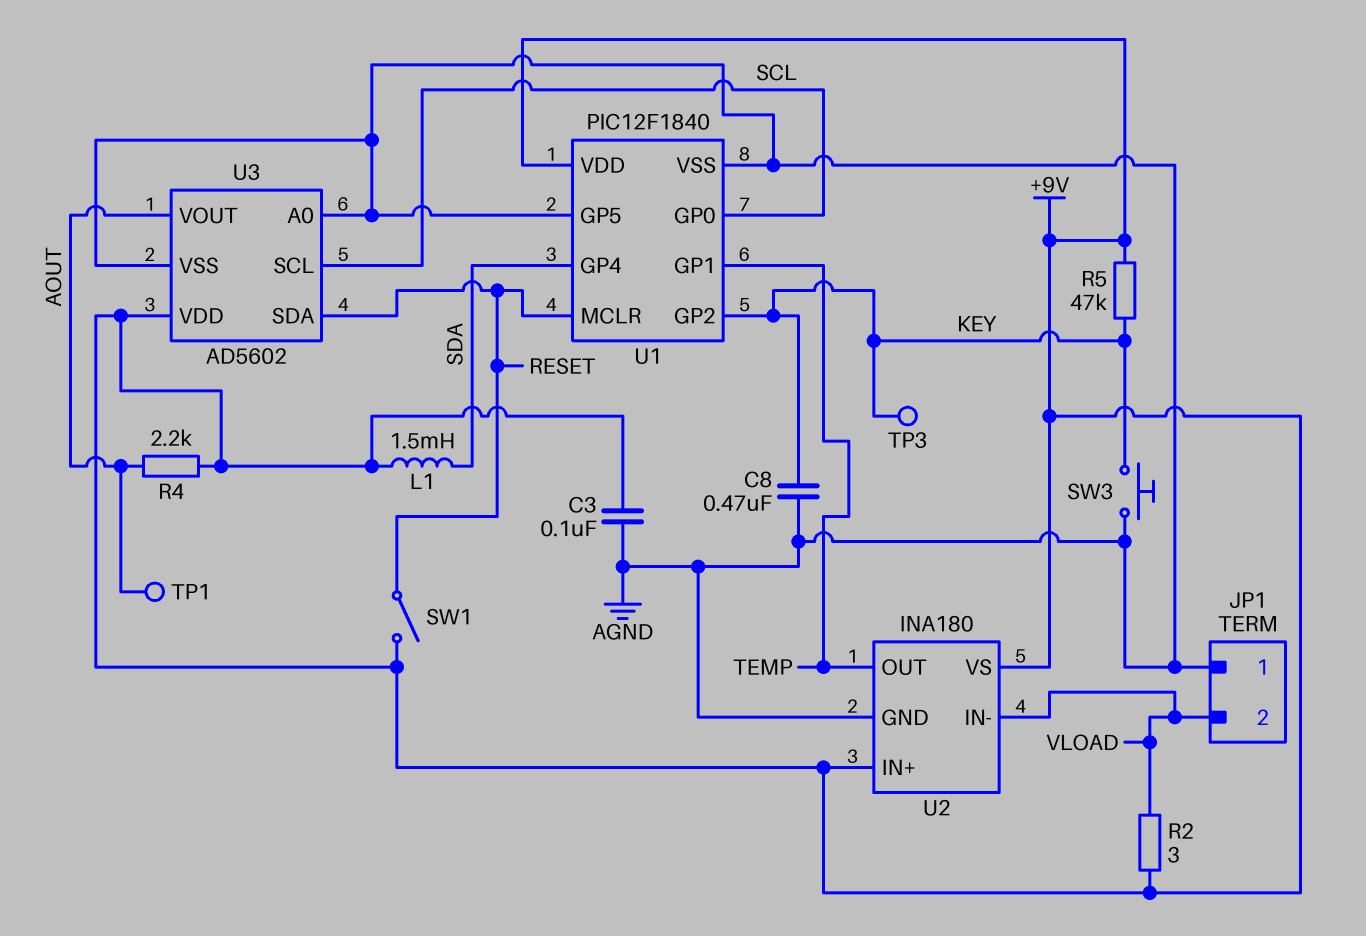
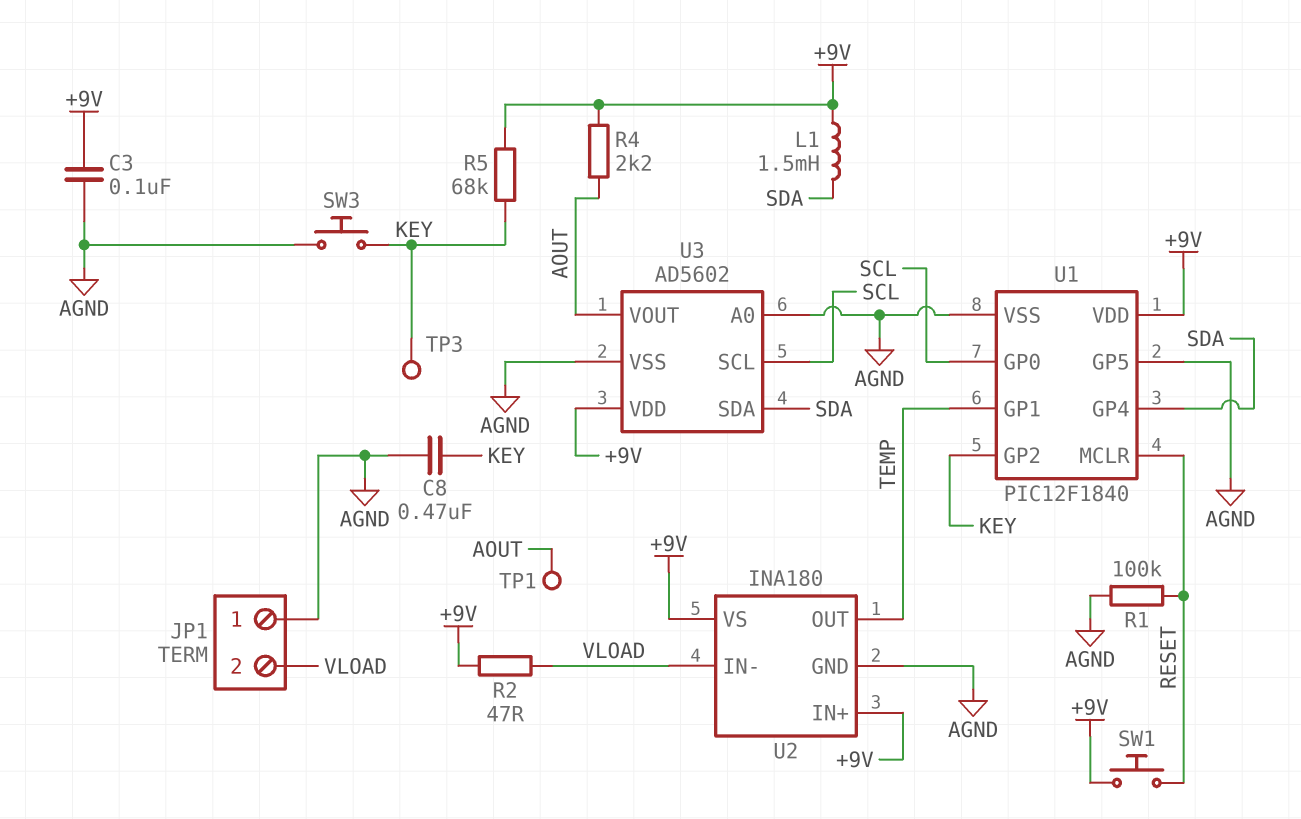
R1: none -> 100k (AGND, RESET)
R2: 3 (+9V, VLOAD) -> 47 (+9V, VLOAD)
R5: 47k (+9V, KEY) -> 68k (+9V, KEY)
SW1: switch (+9V, RESET) -> button (+9V, RESET)
U3 pin SDA: RESET -> SDA

